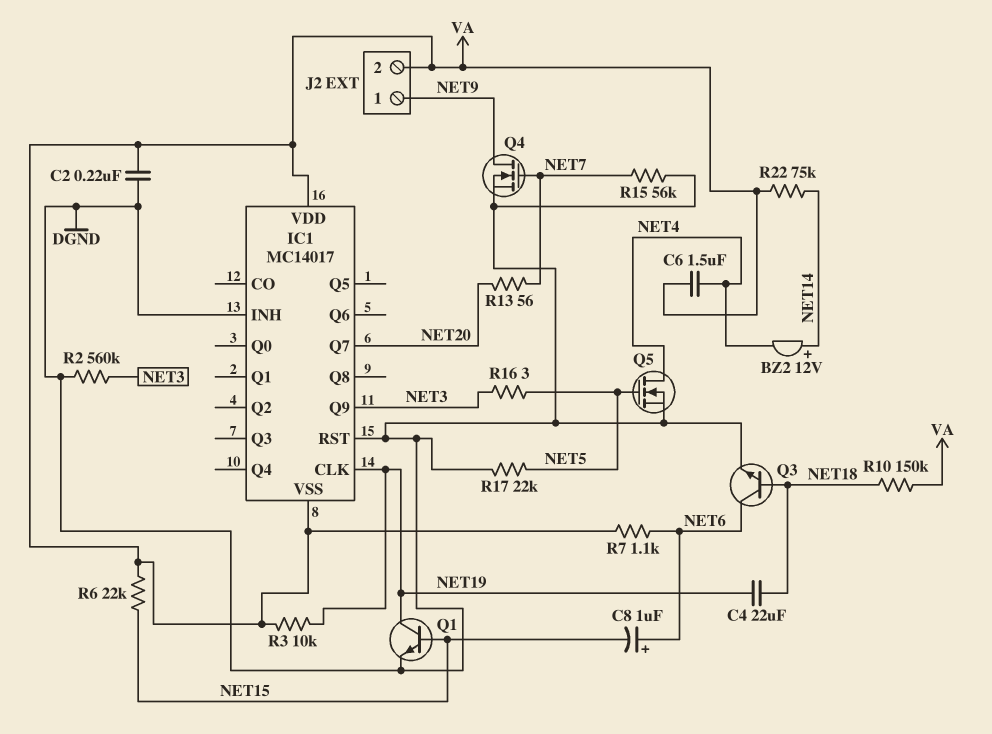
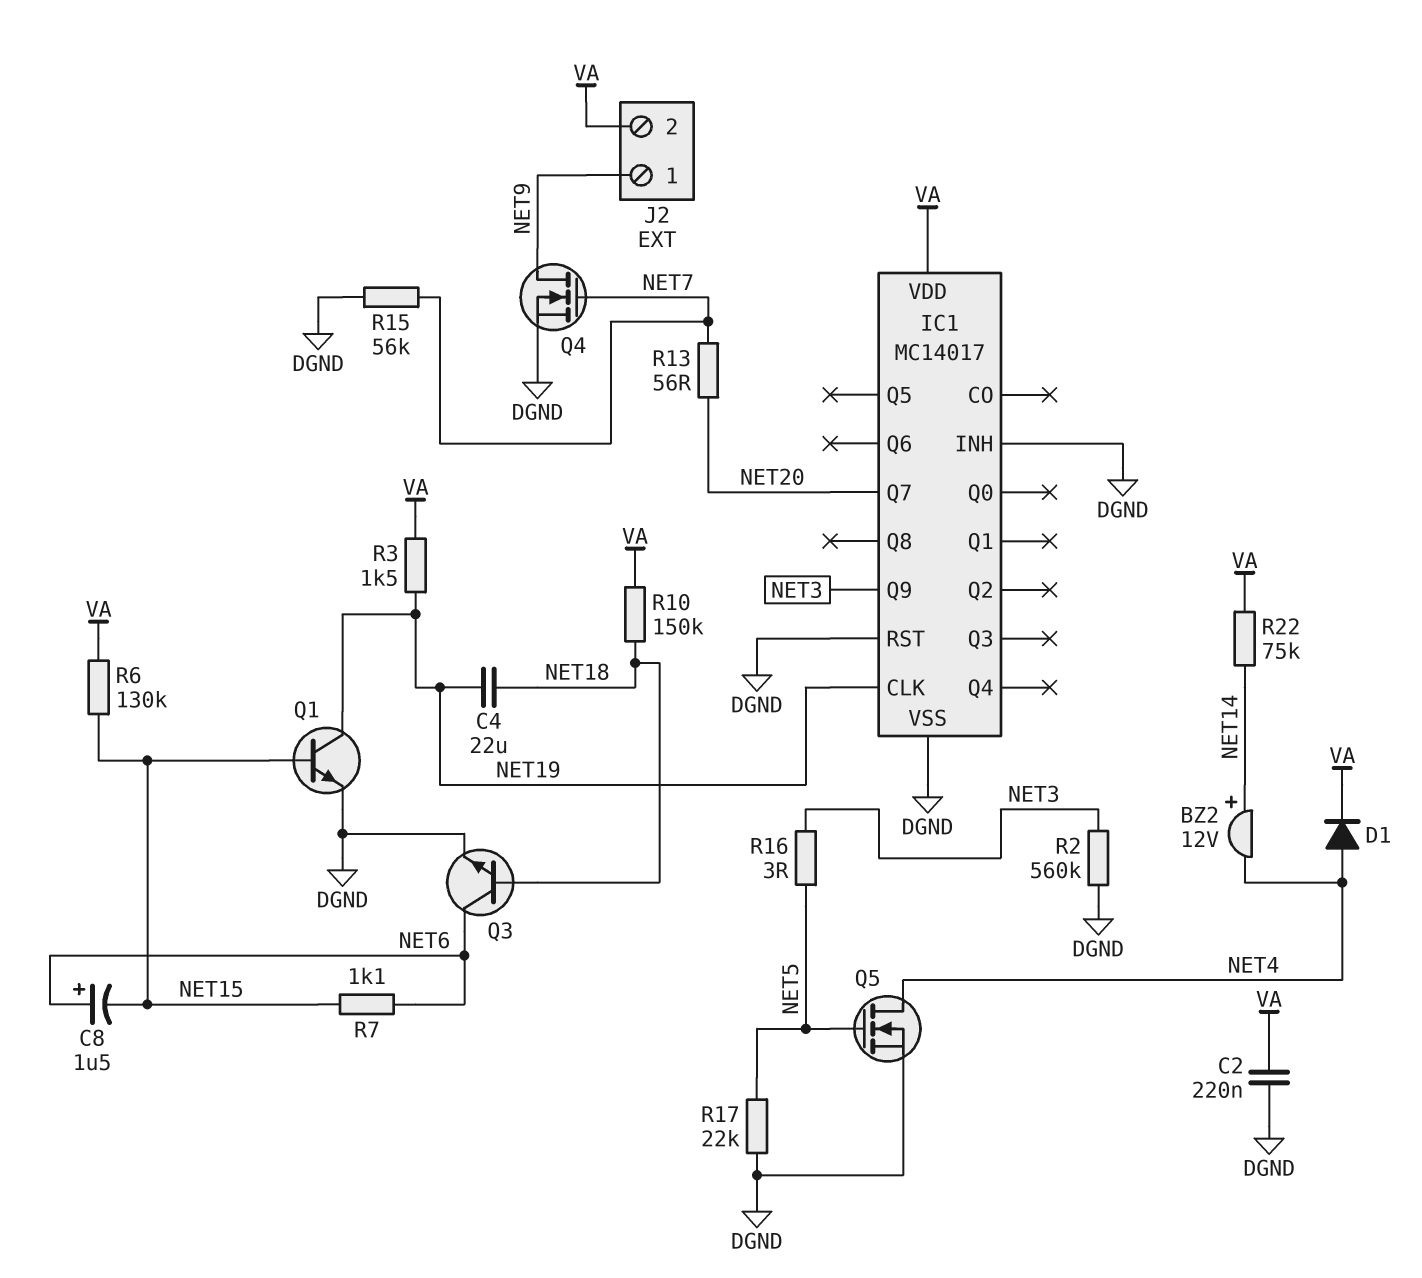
C6: 1.5uF (NET4, VA) -> none
C8: 1uF (plus NET6, minus NET15) -> 1.5uF (plus NET6, minus NET15)
D1: none -> diode (A NET4, K VA)
IC1 pin VSS: VA -> DGND
R3: 10k (NET19, VA) -> 1.5k (NET19, VA)
R6: 22k (NET15, VA) -> 130k (NET15, VA)
R7: 1.1k (NET6, VA) -> 1.1k (NET6, NET15)

